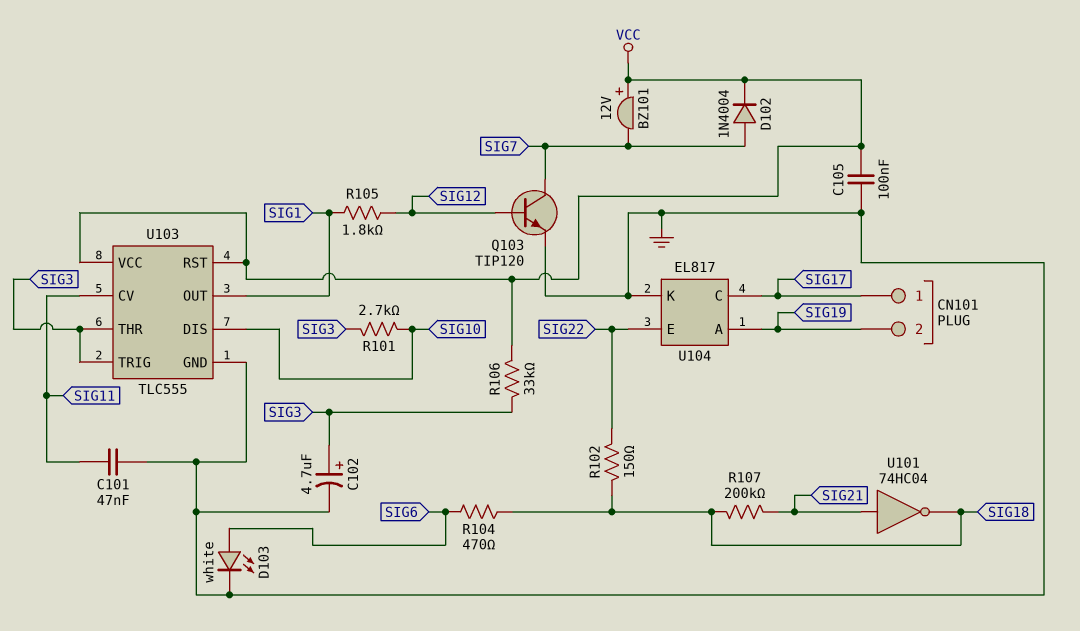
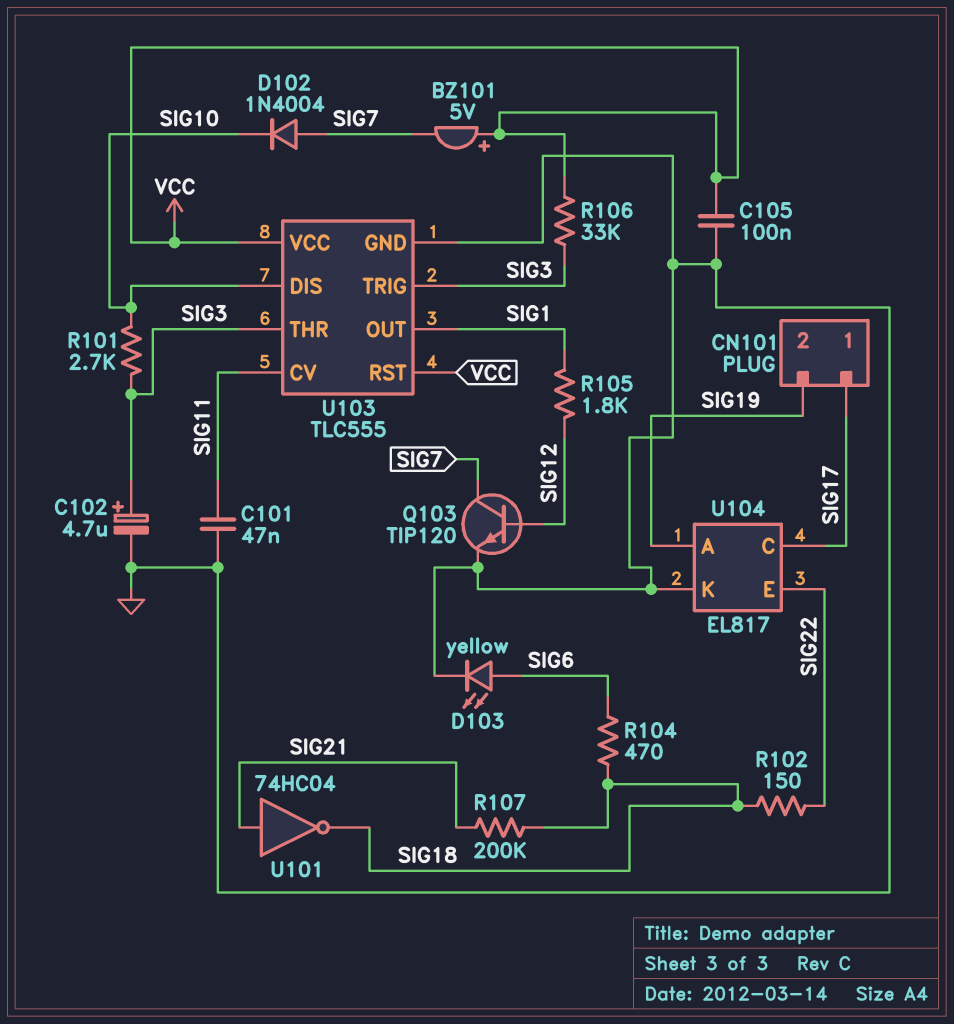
BZ101: buzzer 12V (plus VCC, minus SIG7) -> buzzer 5V (plus VCC, minus SIG7)
D102: diode 1N4004 (A SIG7, K VCC) -> diode 1N4004 (A SIG7, K SIG10)
D103: LED white (A SIG6, K GND) -> LED yellow (A SIG6, K GND)

